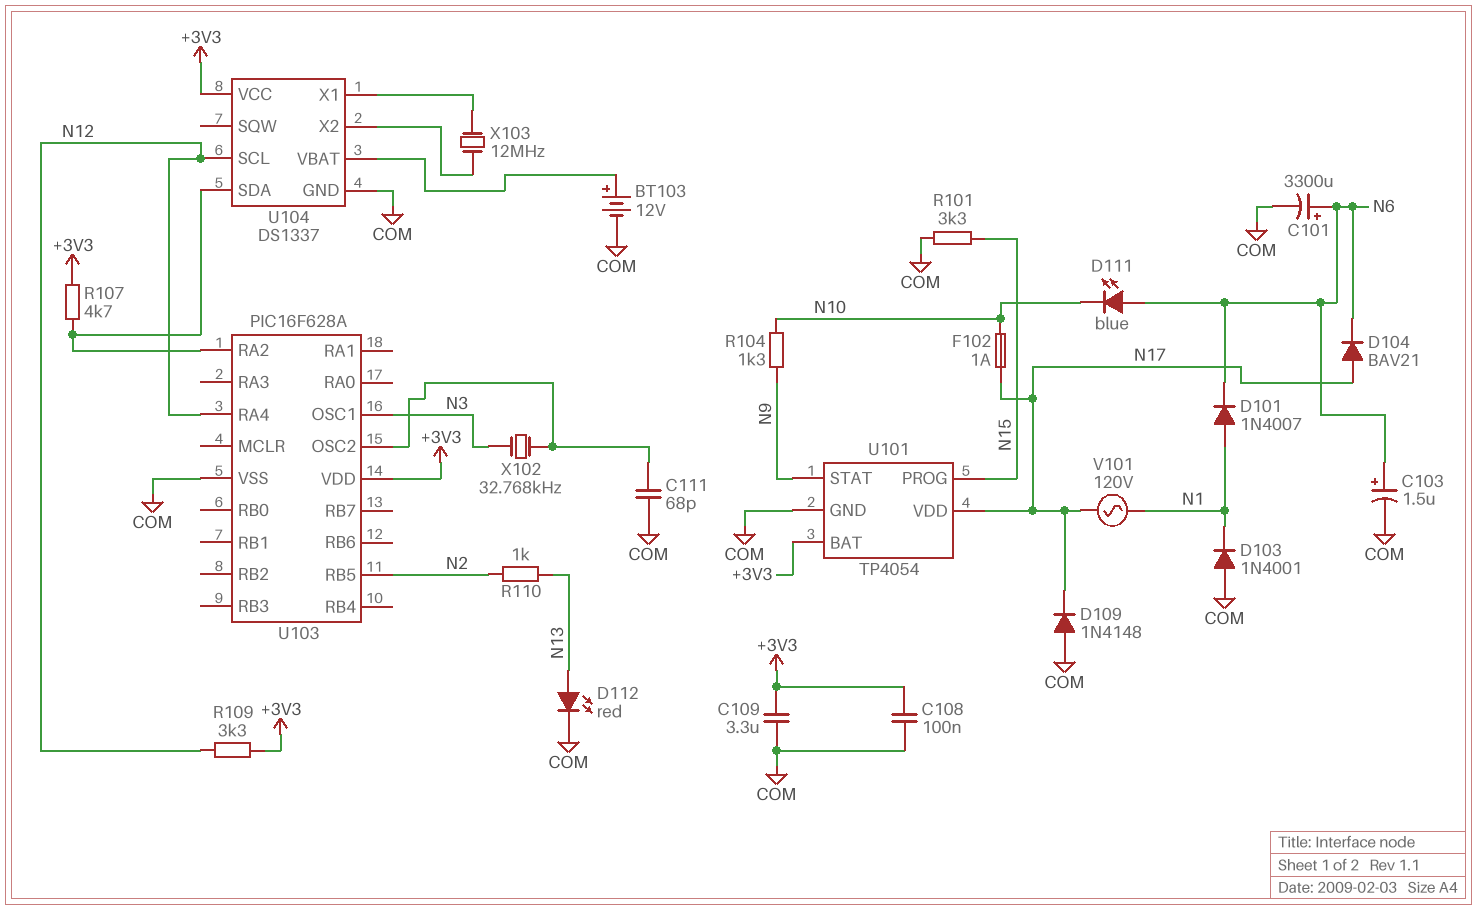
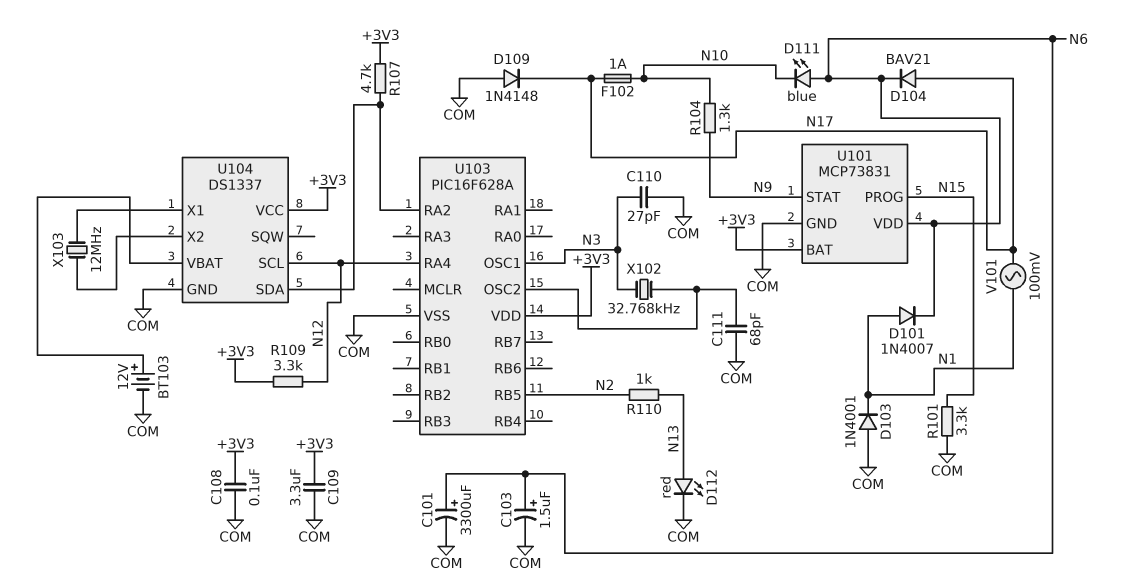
C110: none -> 27pF (COM, N3)
U101: TP4054 -> MCP73831
U101 pin VDD: N17 -> N6
V101: AC 120V (N1, N17) -> AC 100mV (N1, N17)

